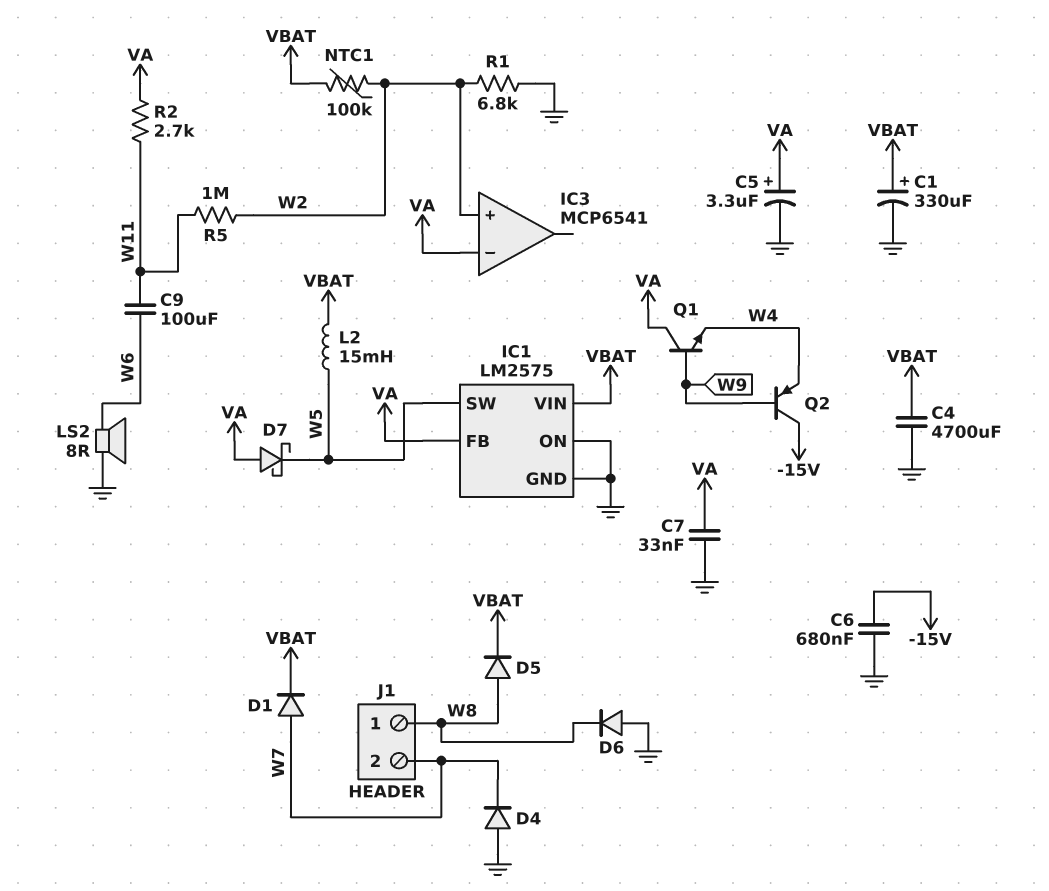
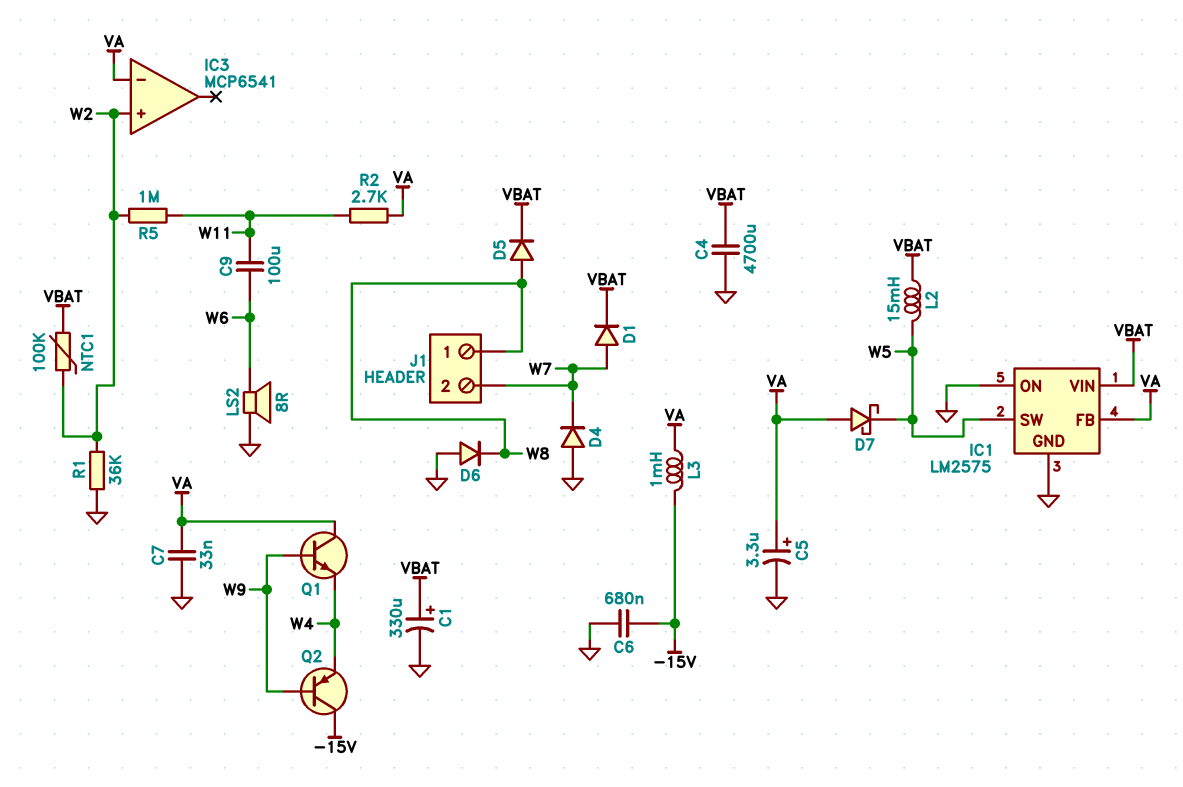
L3: none -> 1mH (-15V, VA)
R1: 6.8k (GND, W2) -> 36k (GND, W2)

